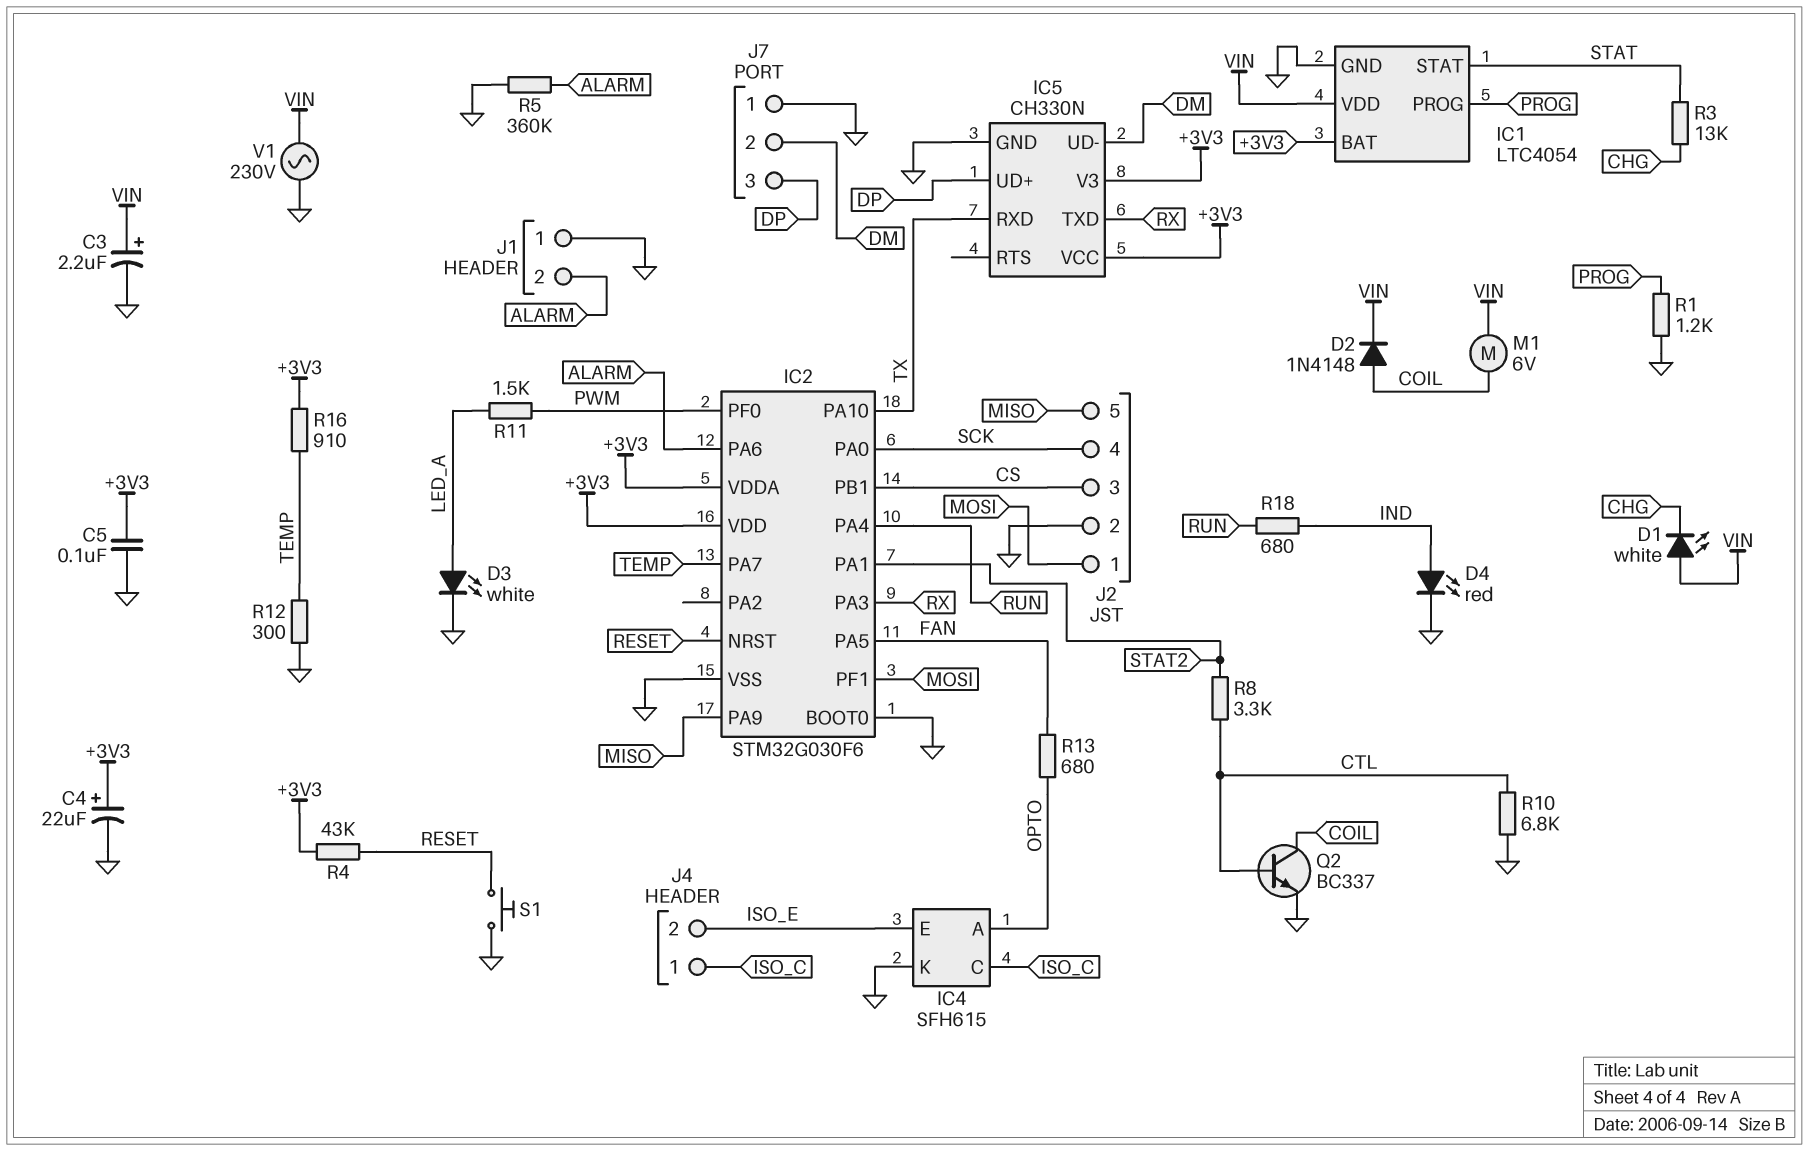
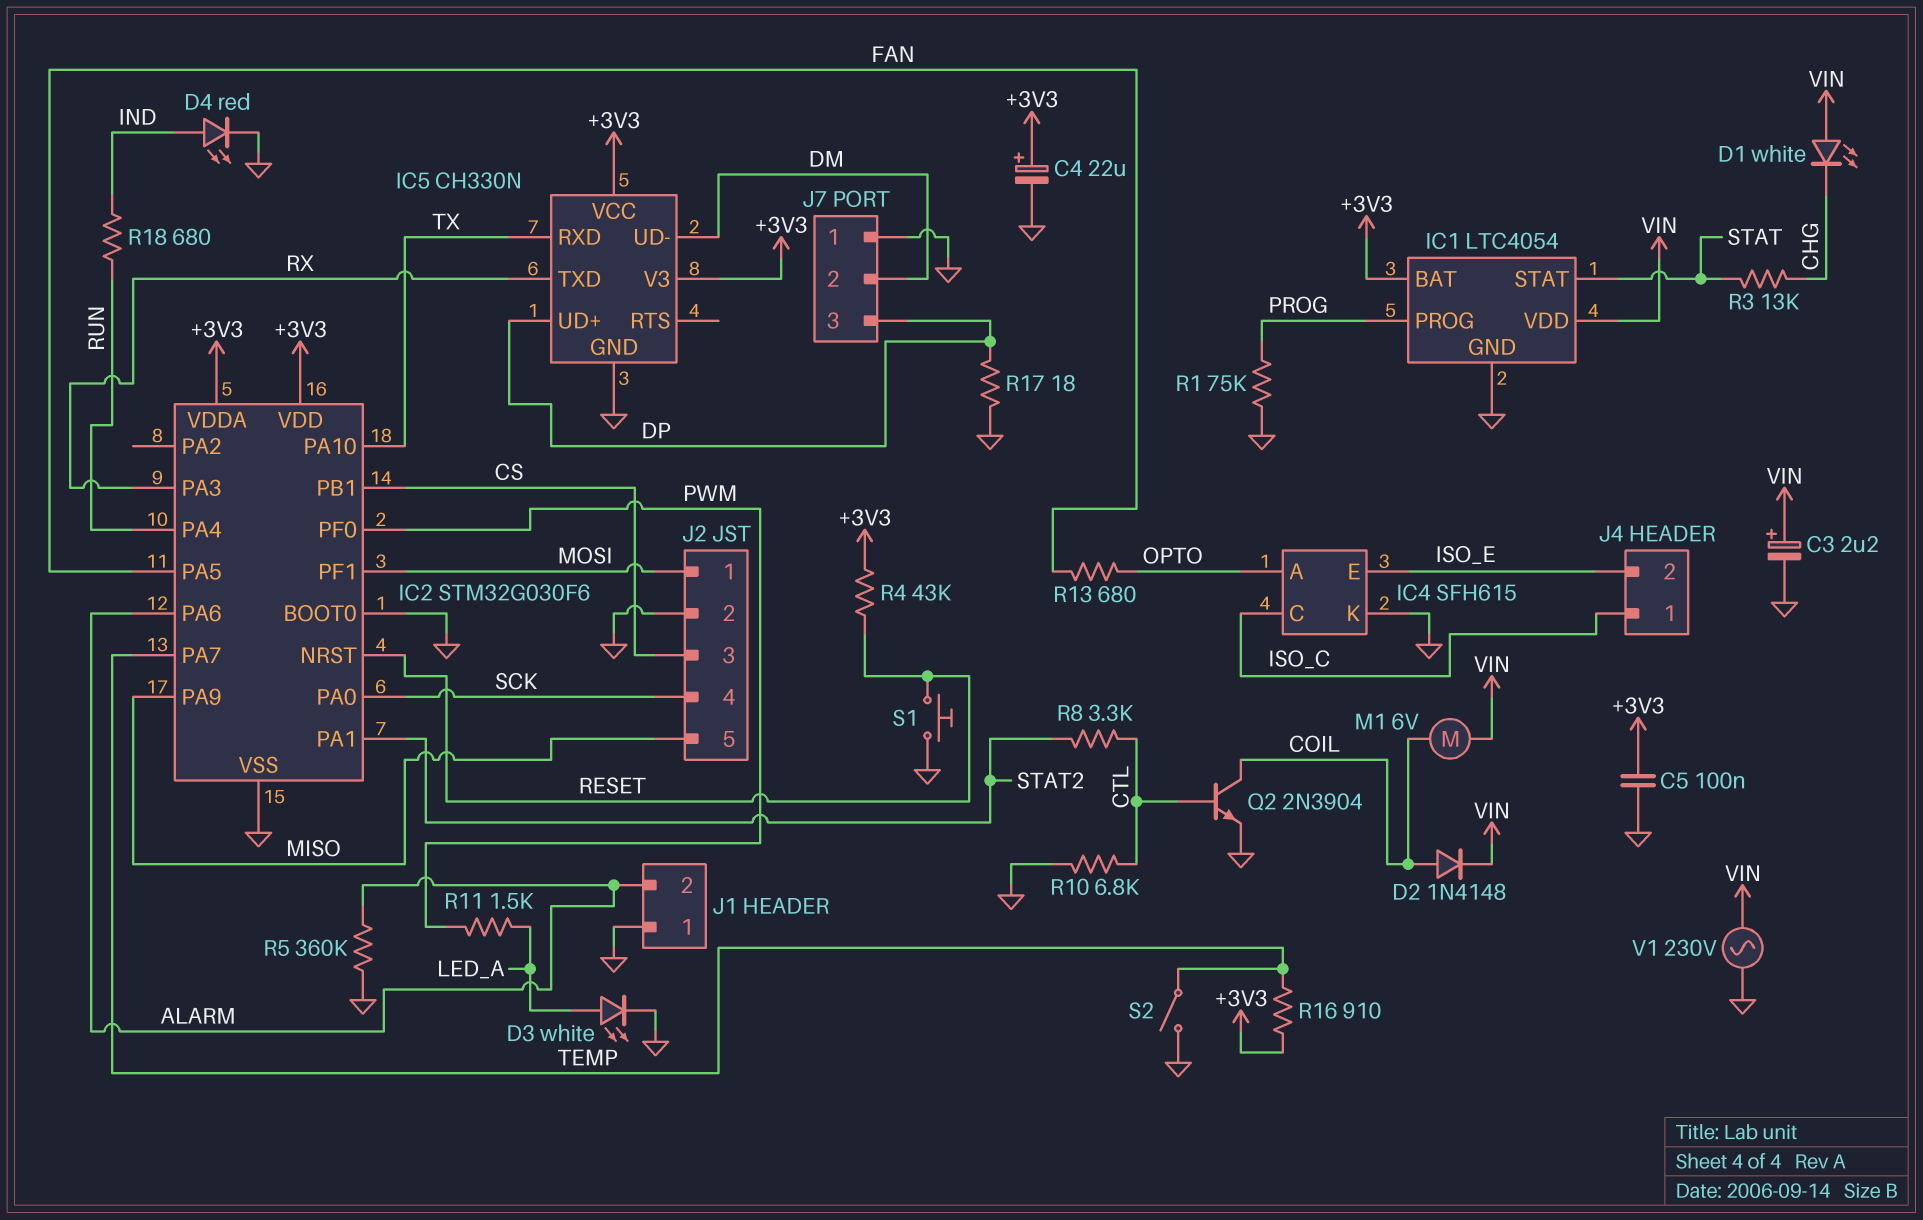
Q2: NPN BC337 (B CTL, C COIL, E GND) -> NPN 2N3904 (B CTL, C COIL, E GND)
R1: 1.2k (GND, PROG) -> 75k (GND, PROG)
R12: 300 (GND, TEMP) -> none
R17: none -> 18 (DP, GND)
S2: none -> switch (GND, TEMP)

